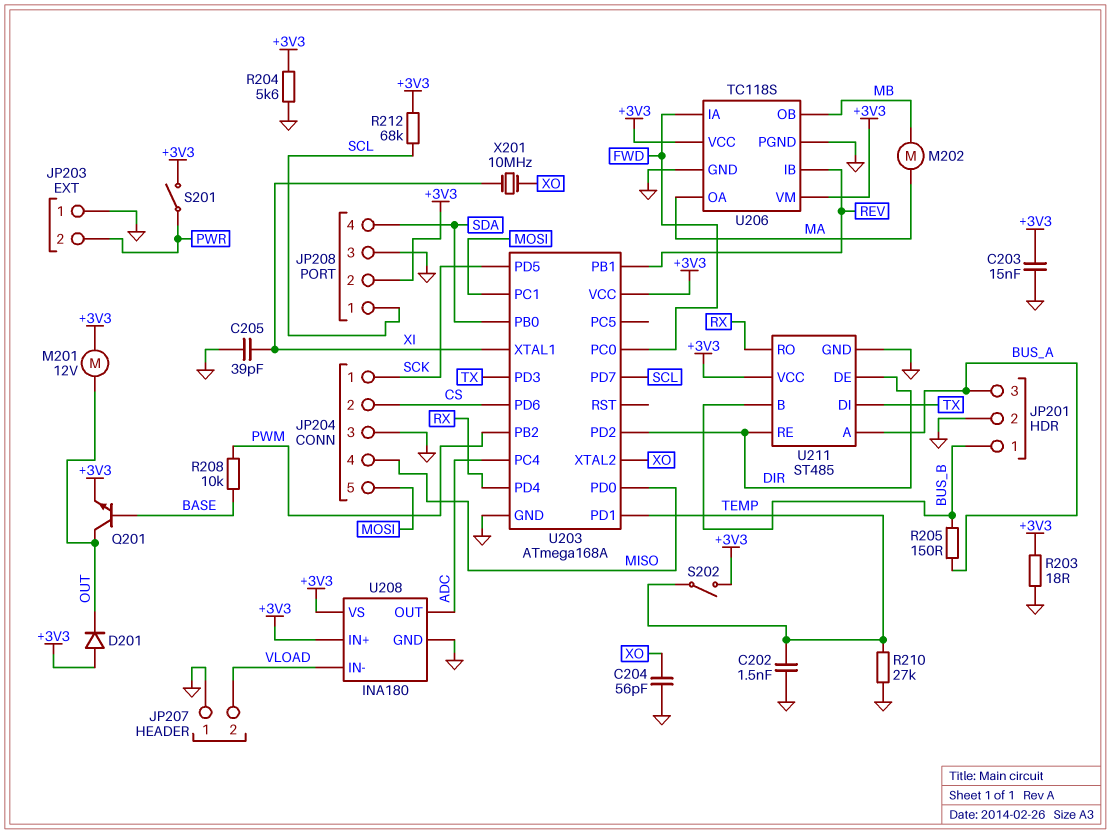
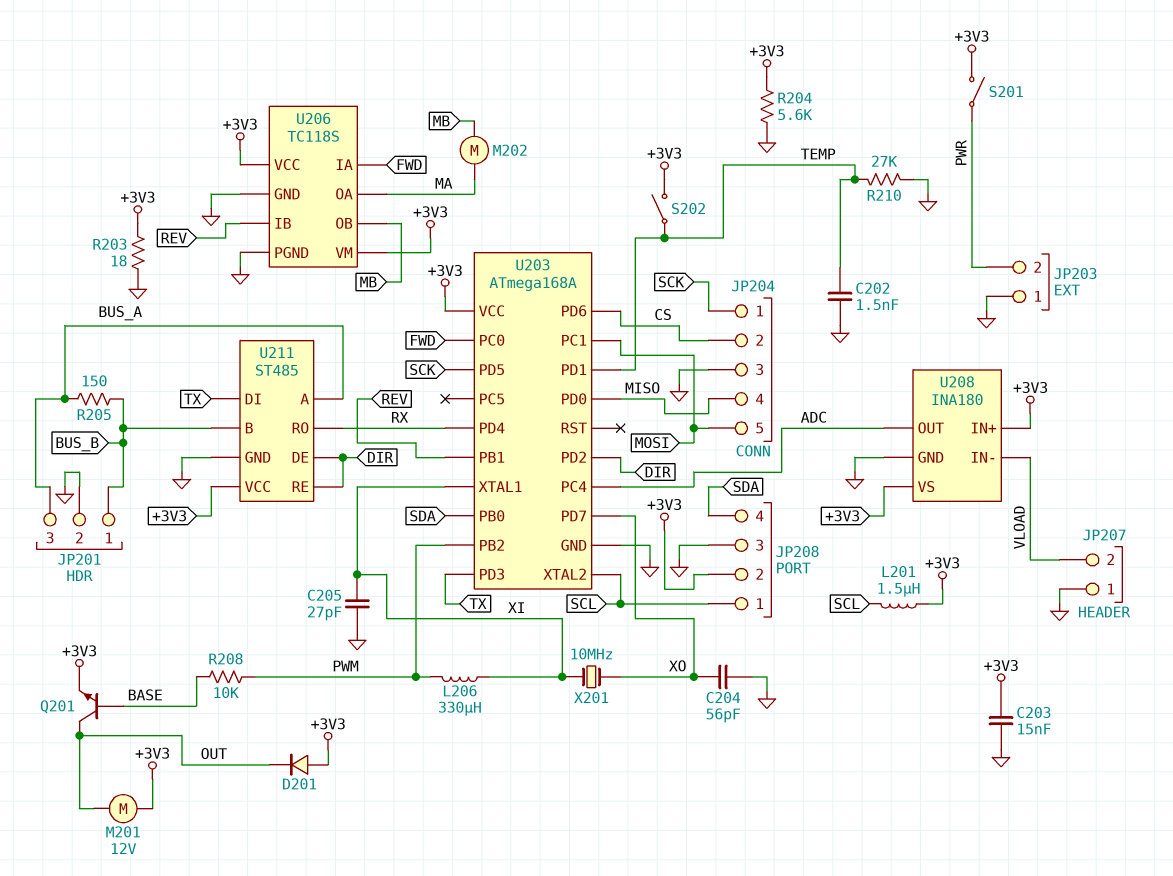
C205: 39pF (GND, XI) -> 27pF (GND, XI)
L201: none -> 1.5uH (+3V3, SCL)
L206: none -> 330uH (PWM, XI)
R212: 68k (+3V3, SCL) -> none
U203 pin PD7: SCL -> XO
U203 pin XTAL2: XO -> SCL

